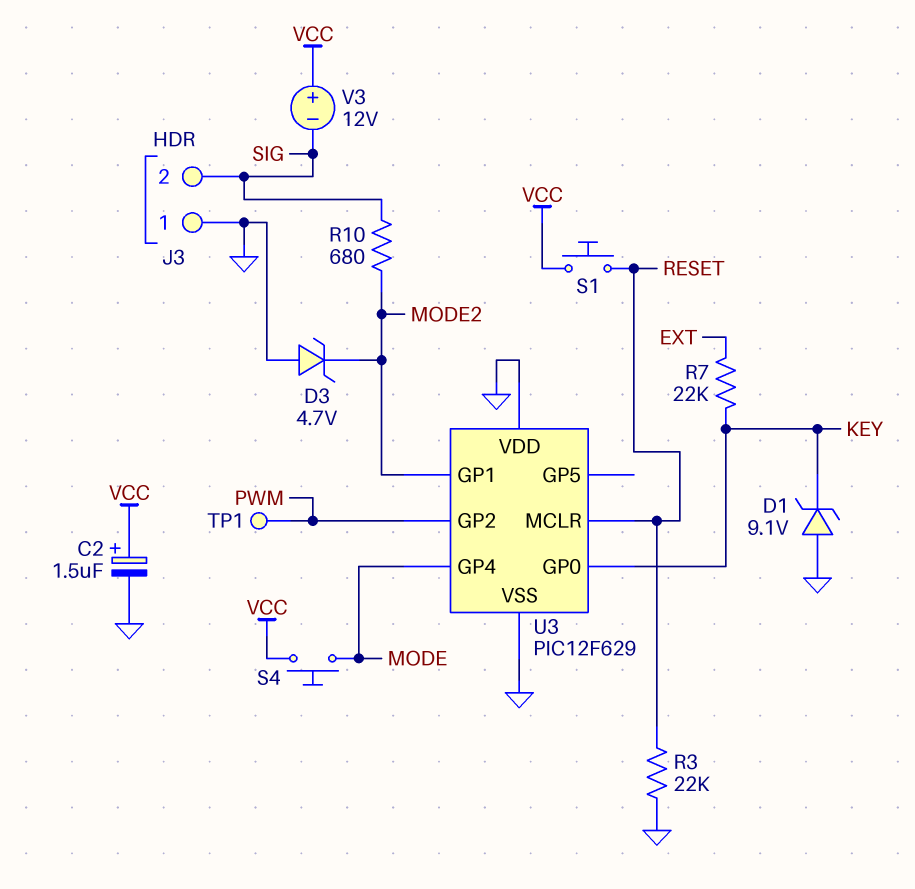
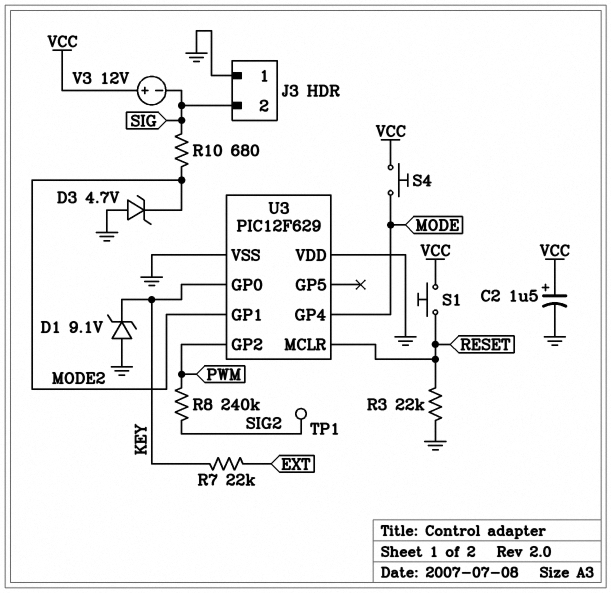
R8: none -> 240k (PWM, SIG2)
TP1: test point (PWM) -> test point (SIG2)

